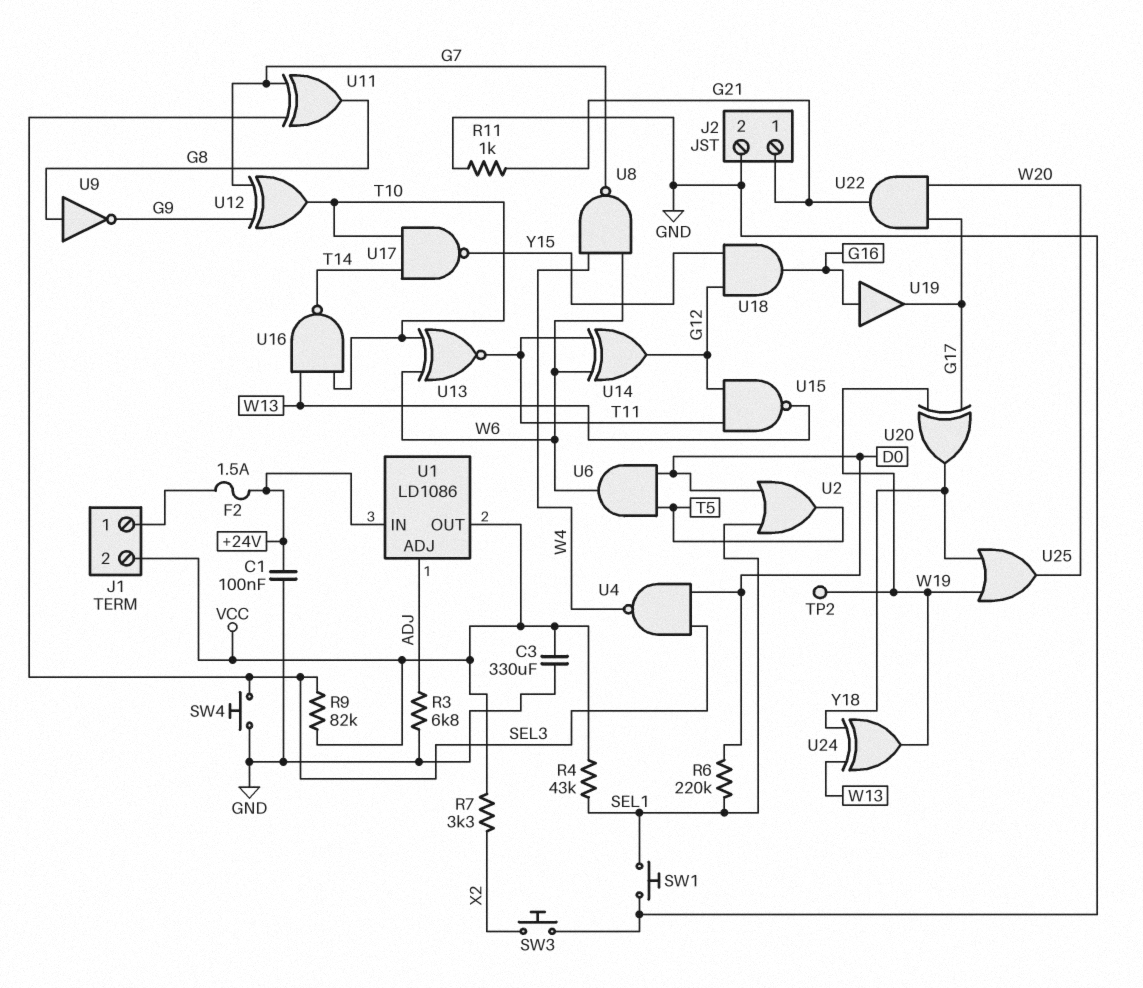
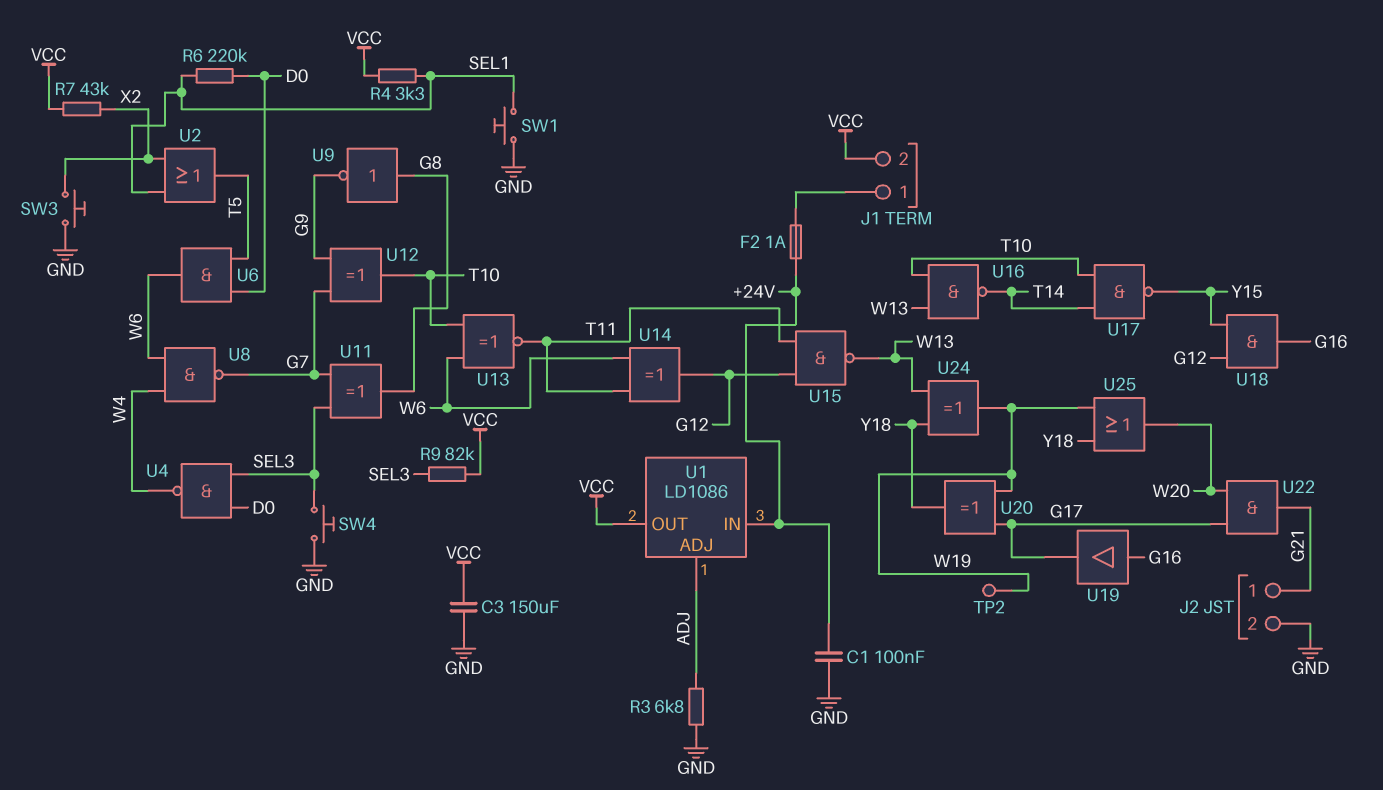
C3: 330uF (GND, VCC) -> 150uF (GND, VCC)
F2: 1.5A (+24V, J1/1) -> 1A (+24V, J1/1)
R4: 43k (SEL1, VCC) -> 3.3k (SEL1, VCC)
R7: 3.3k (VCC, X2) -> 43k (VCC, X2)
R11: 1k (G21, GND) -> none
U2: OR (in D0, in SEL1, out T5) -> OR (in SEL1, in X2, out T5)

